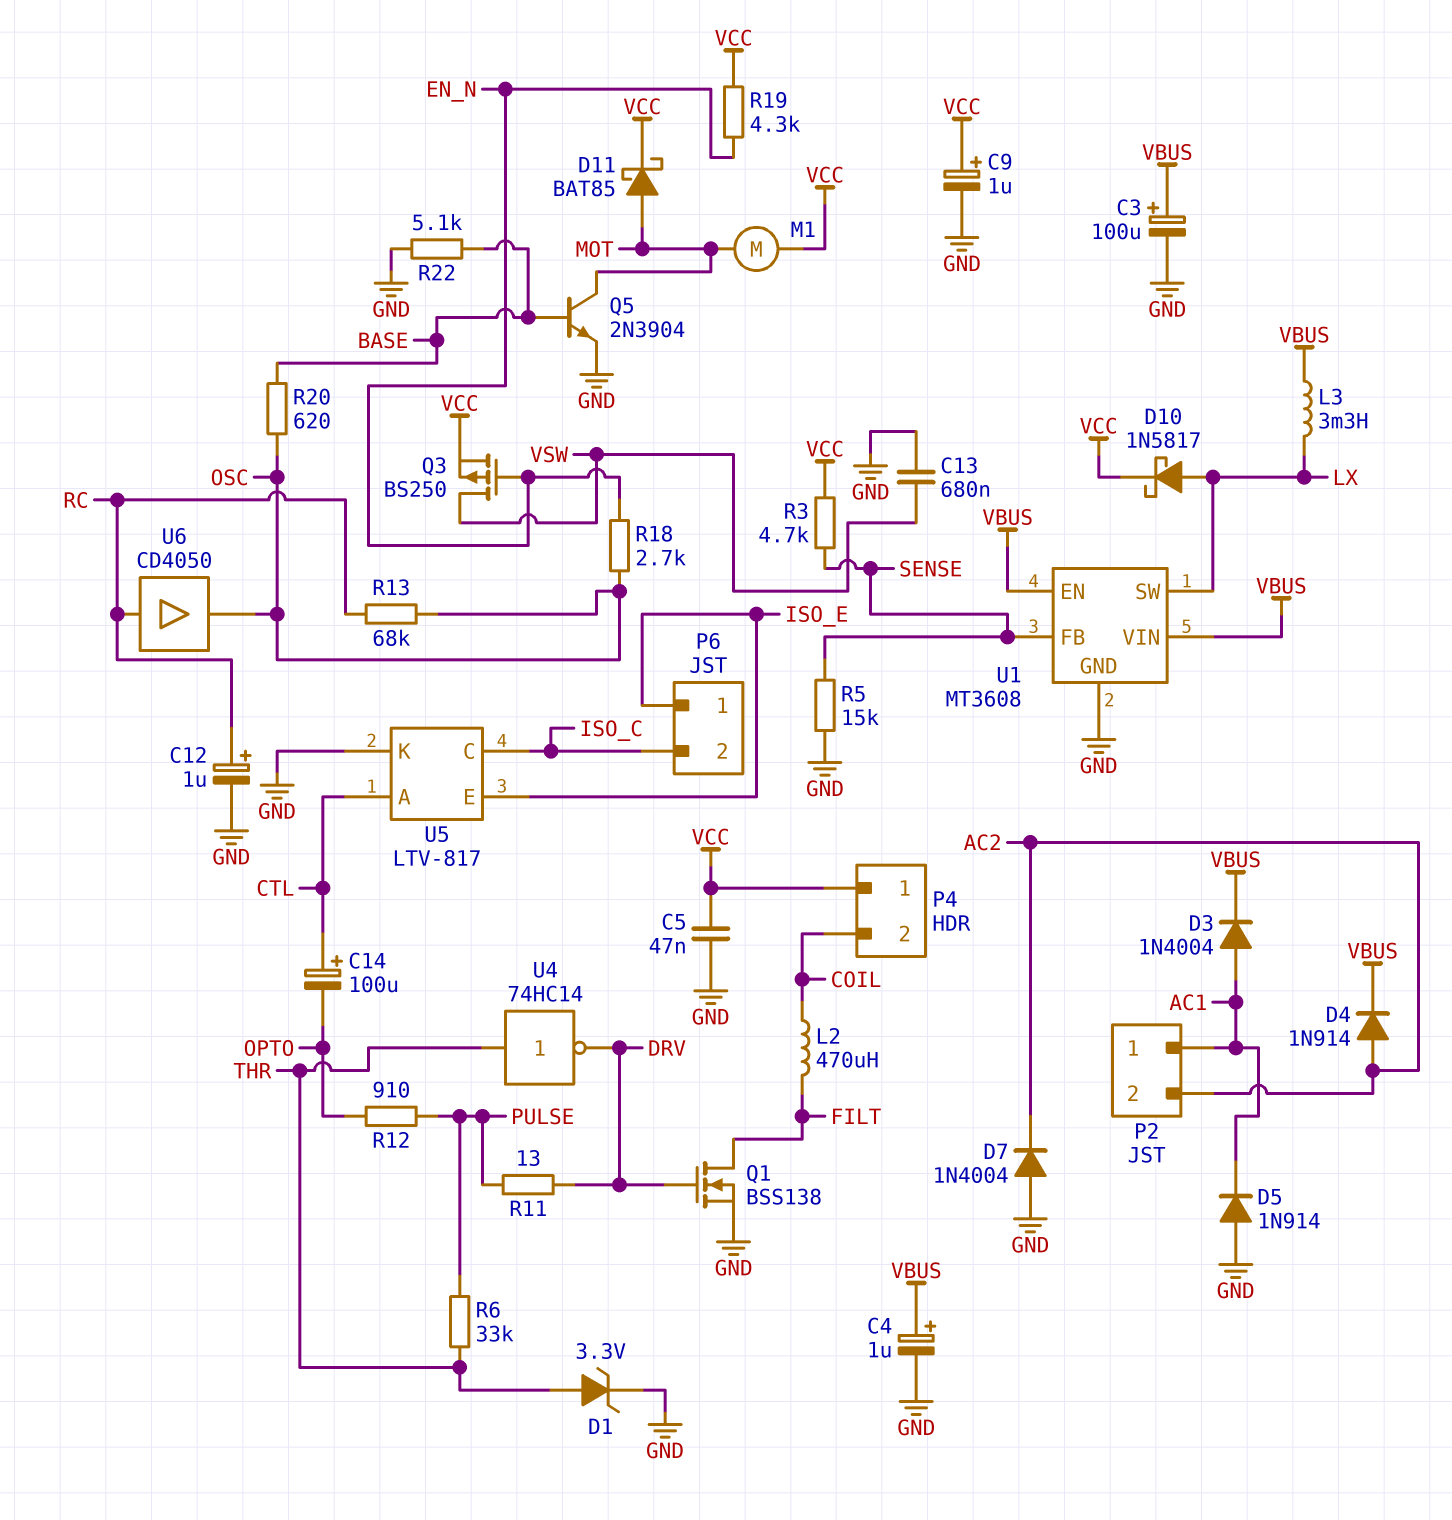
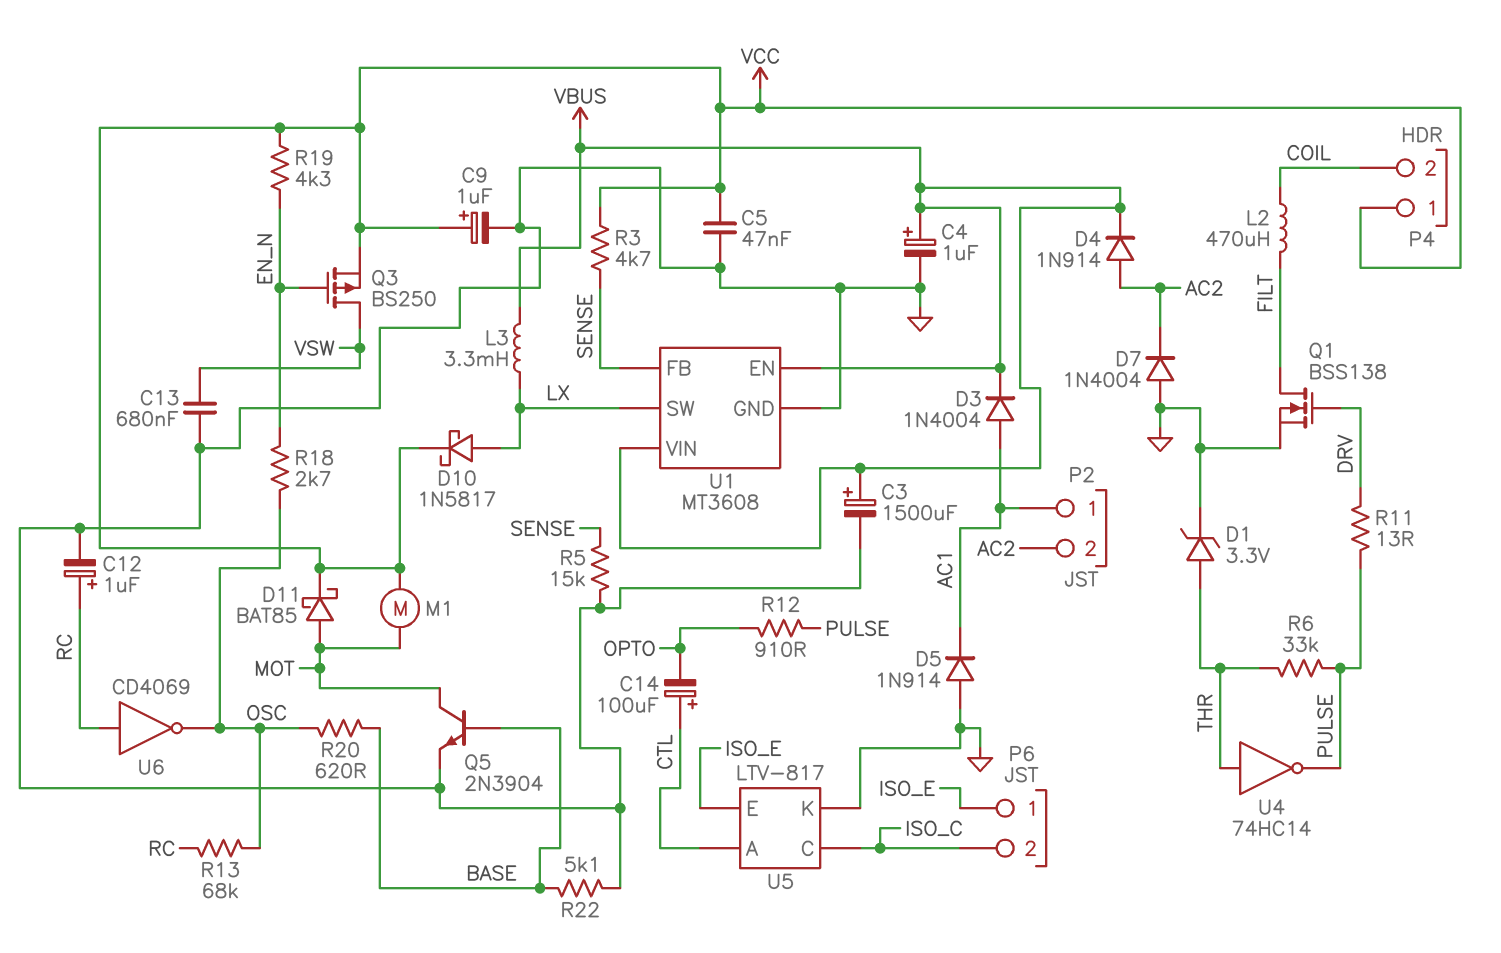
C3: 100uF (plus VBUS, minus GND) -> 1500uF (plus VBUS, minus GND)
U4: NOT 74HC14 (in THR, out DRV) -> NOT 74HC14 (in THR, out PULSE)
U6: buffer CD4050 (in RC, out OSC) -> NOT CD4069 (in RC, out OSC)

